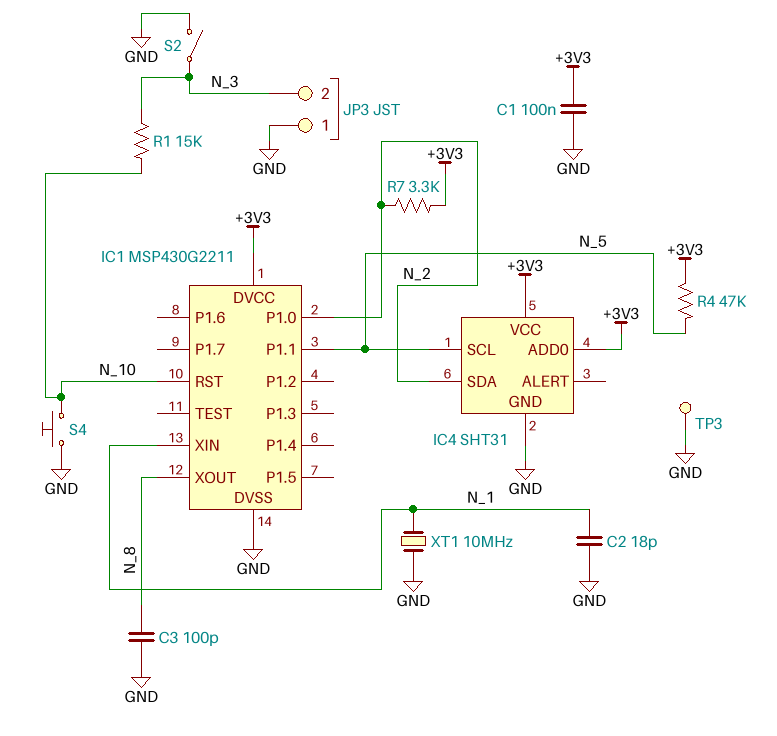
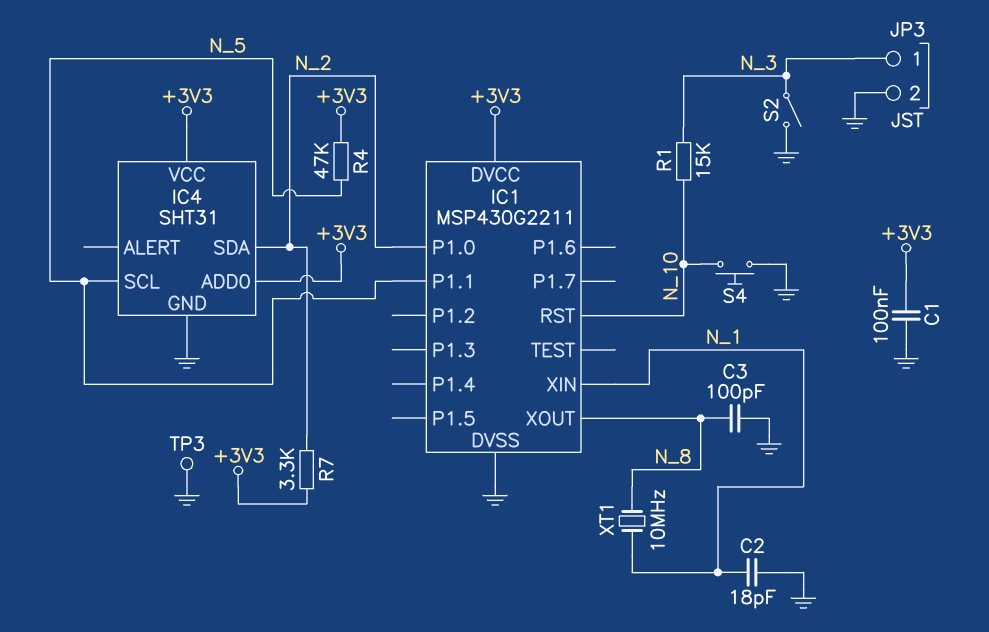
JP3 pin 1: GND -> N_3
JP3 pin 2: N_3 -> GND
XT1: 10MHz (GND, N_1) -> 10MHz (N_1, N_8)

